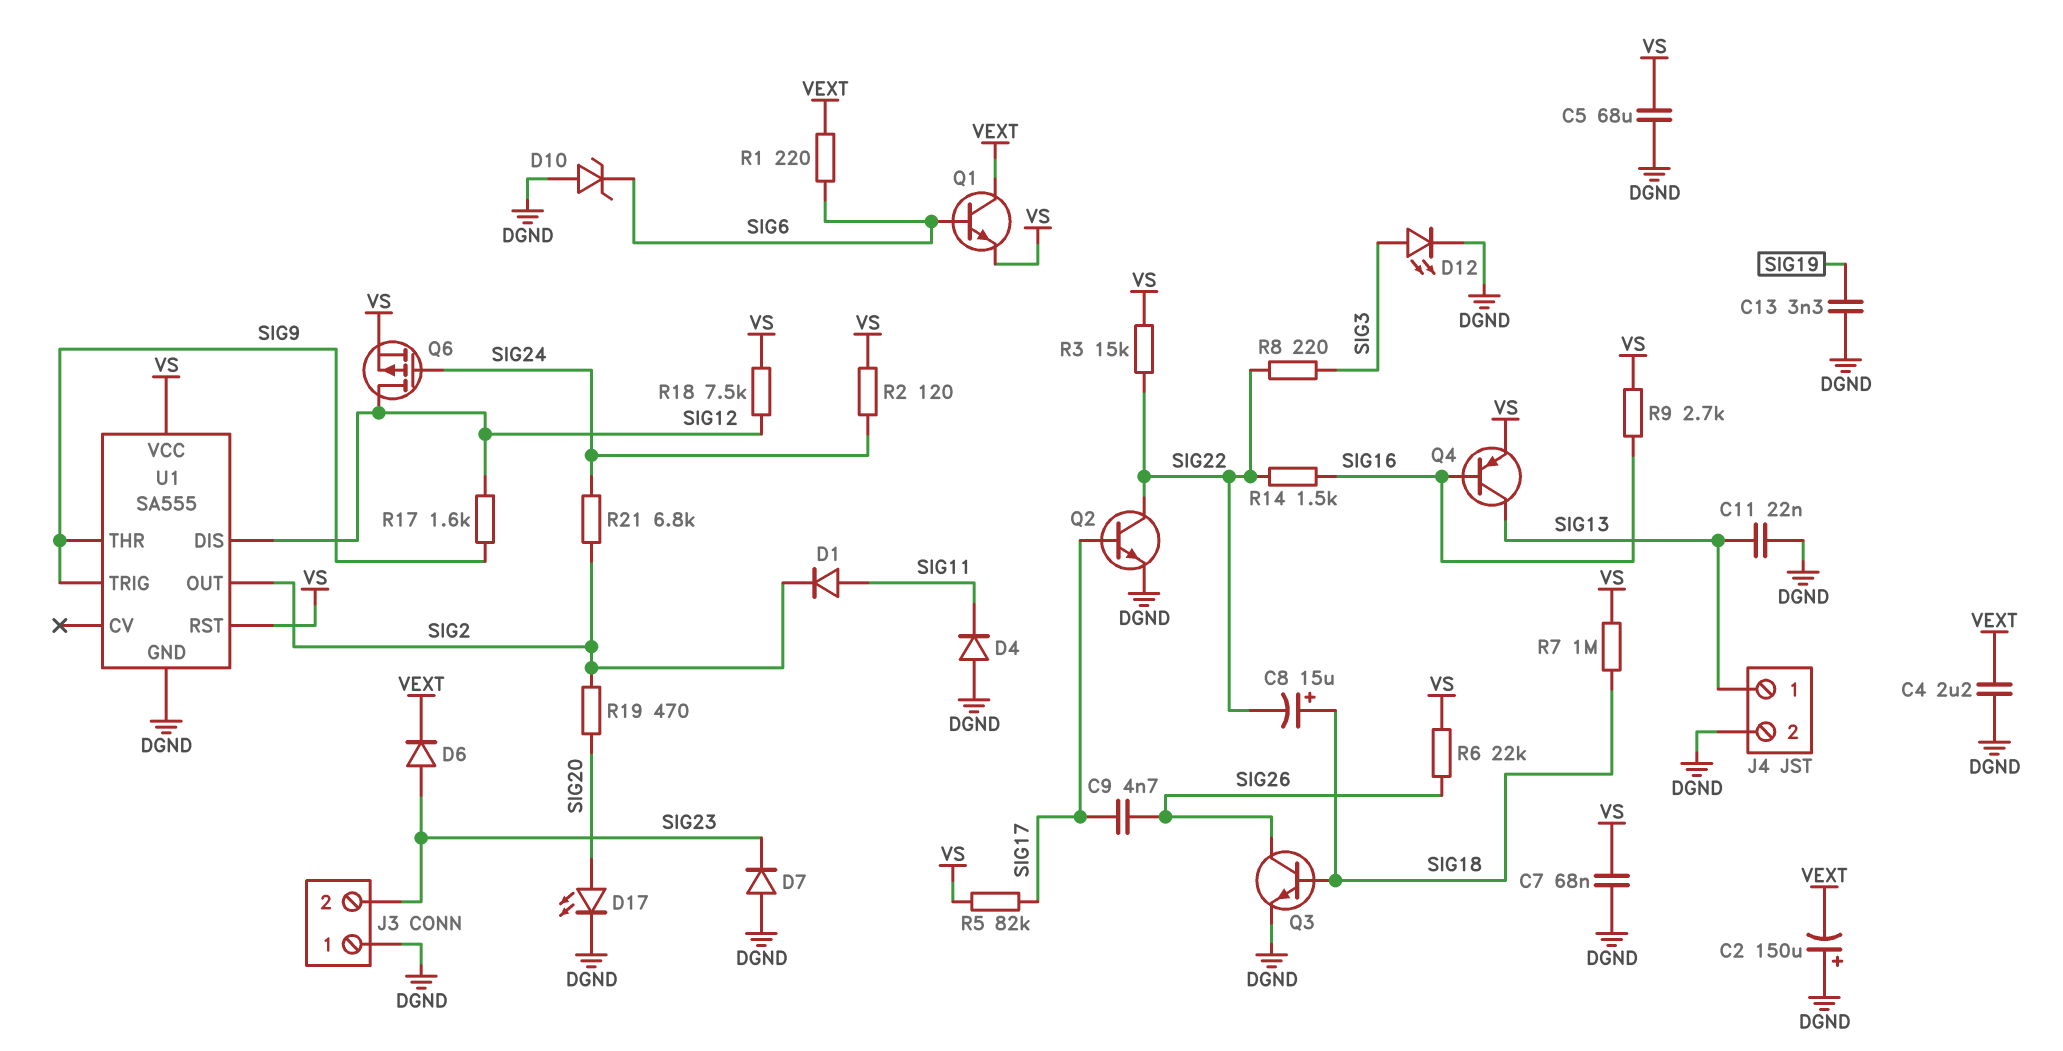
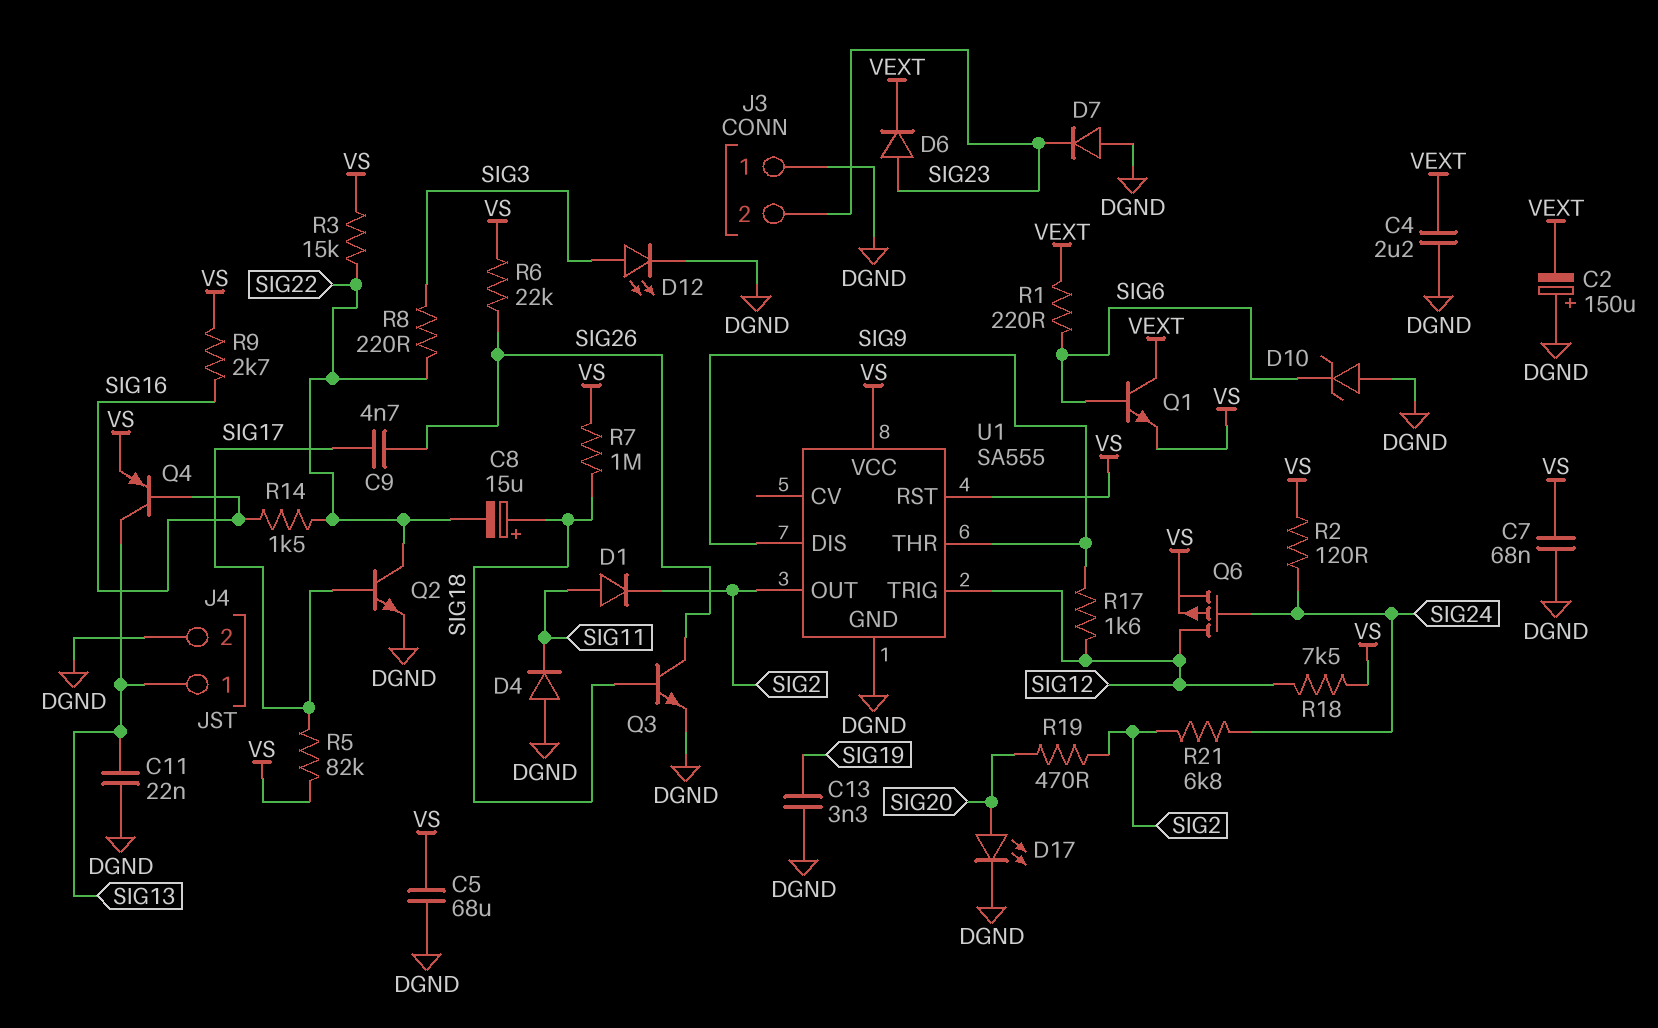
U1 pin DIS: SIG12 -> SIG9
U1 pin TRIG: SIG9 -> SIG12

